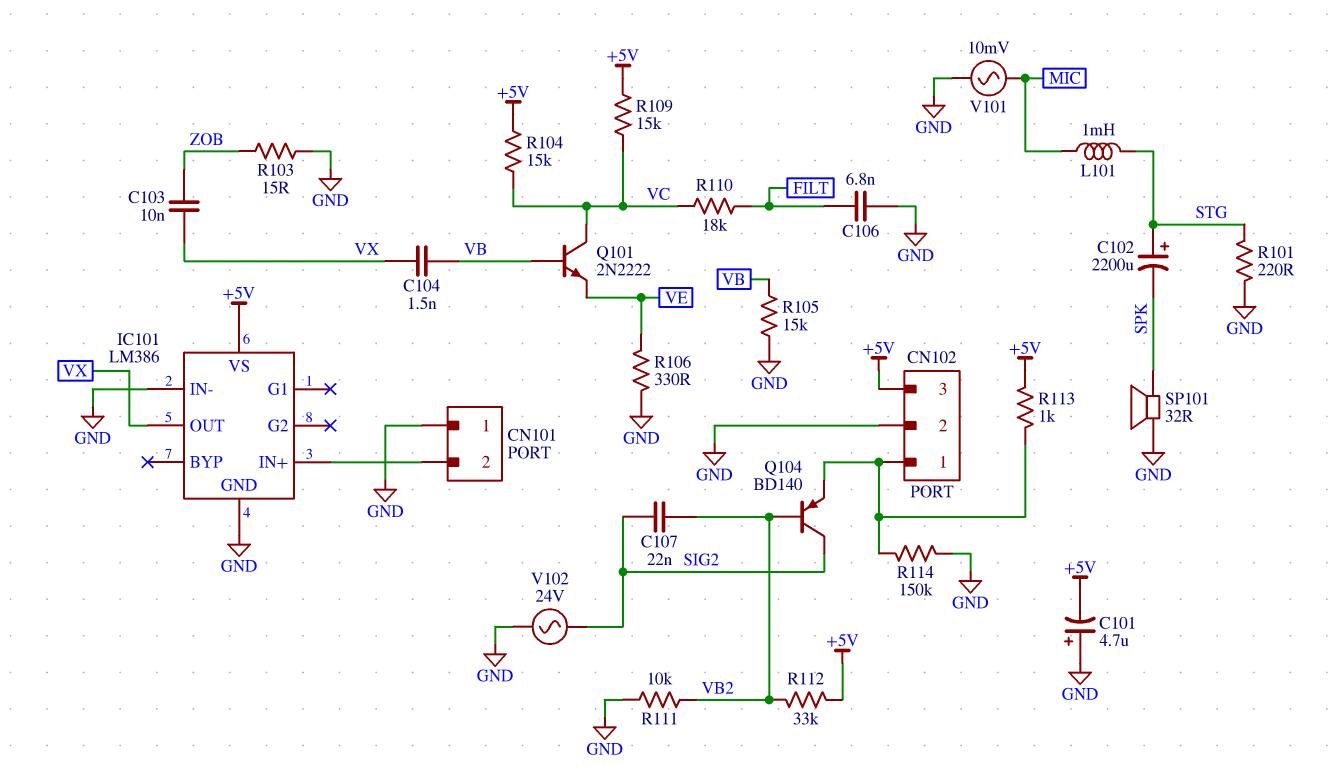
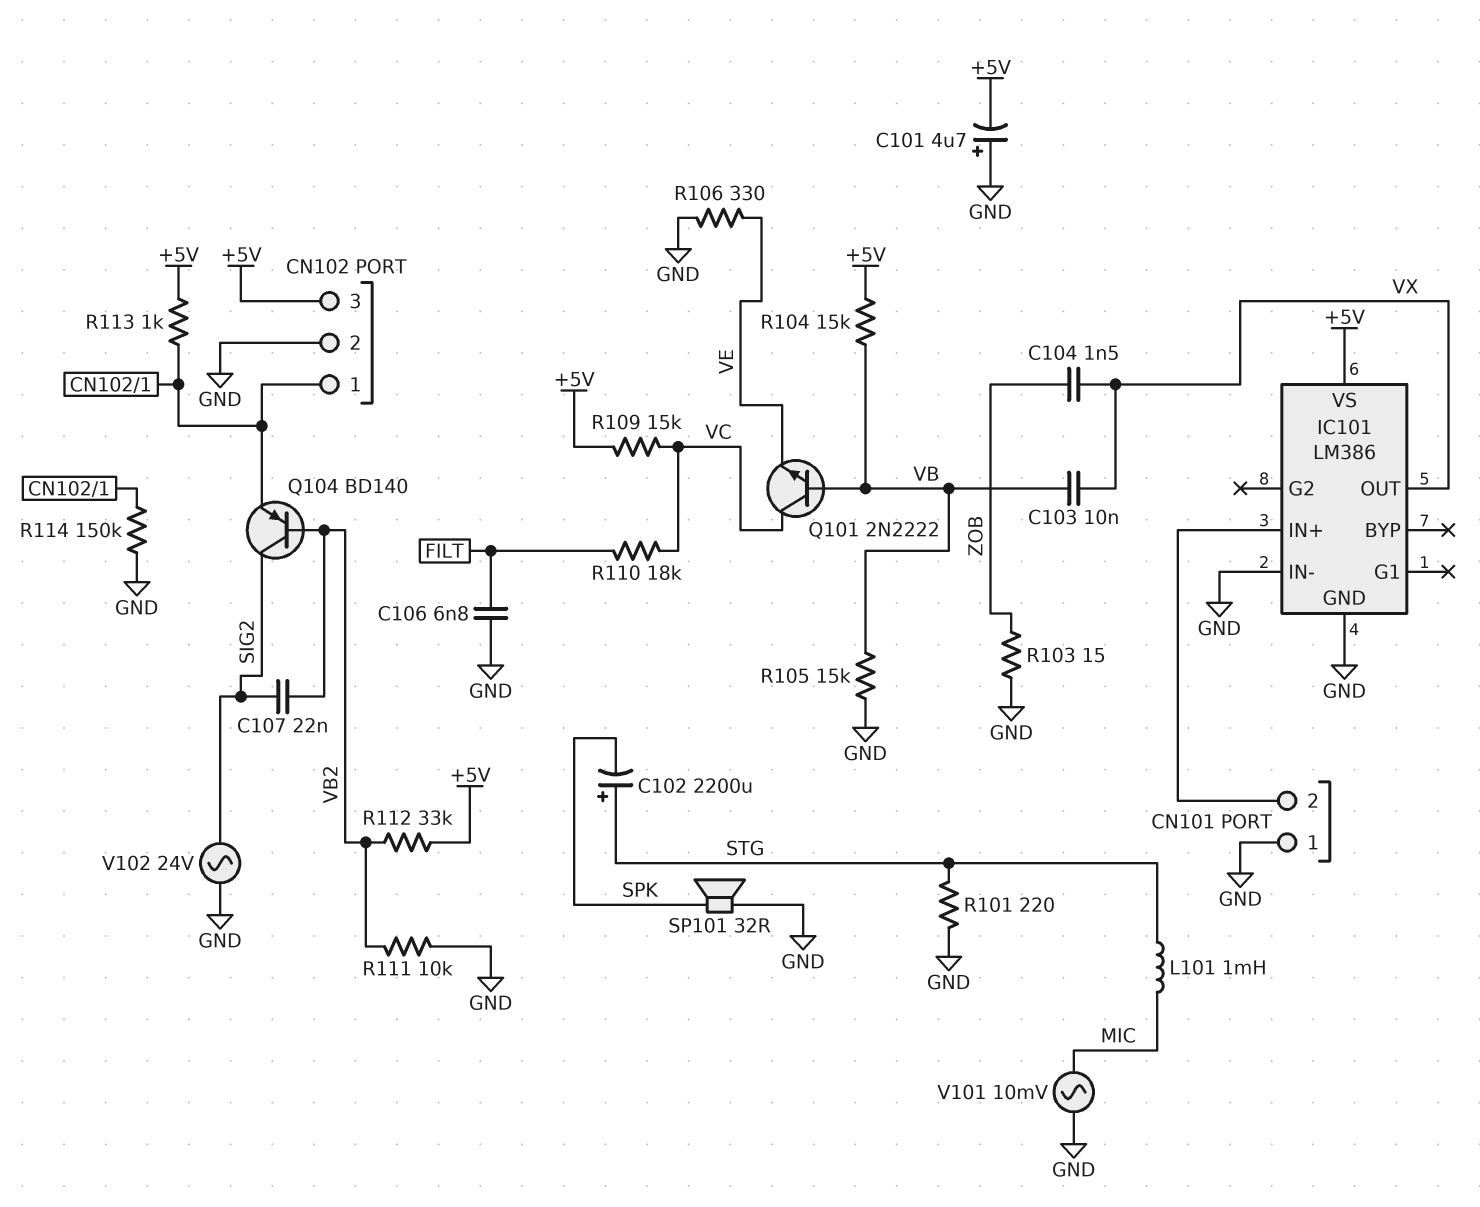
C103: 10nF (VX, ZOB) -> 10nF (VB, VX)
C104: 1.5nF (VB, VX) -> 1.5nF (VX, ZOB)
R104: 15k (+5V, VC) -> 15k (+5V, VB)

